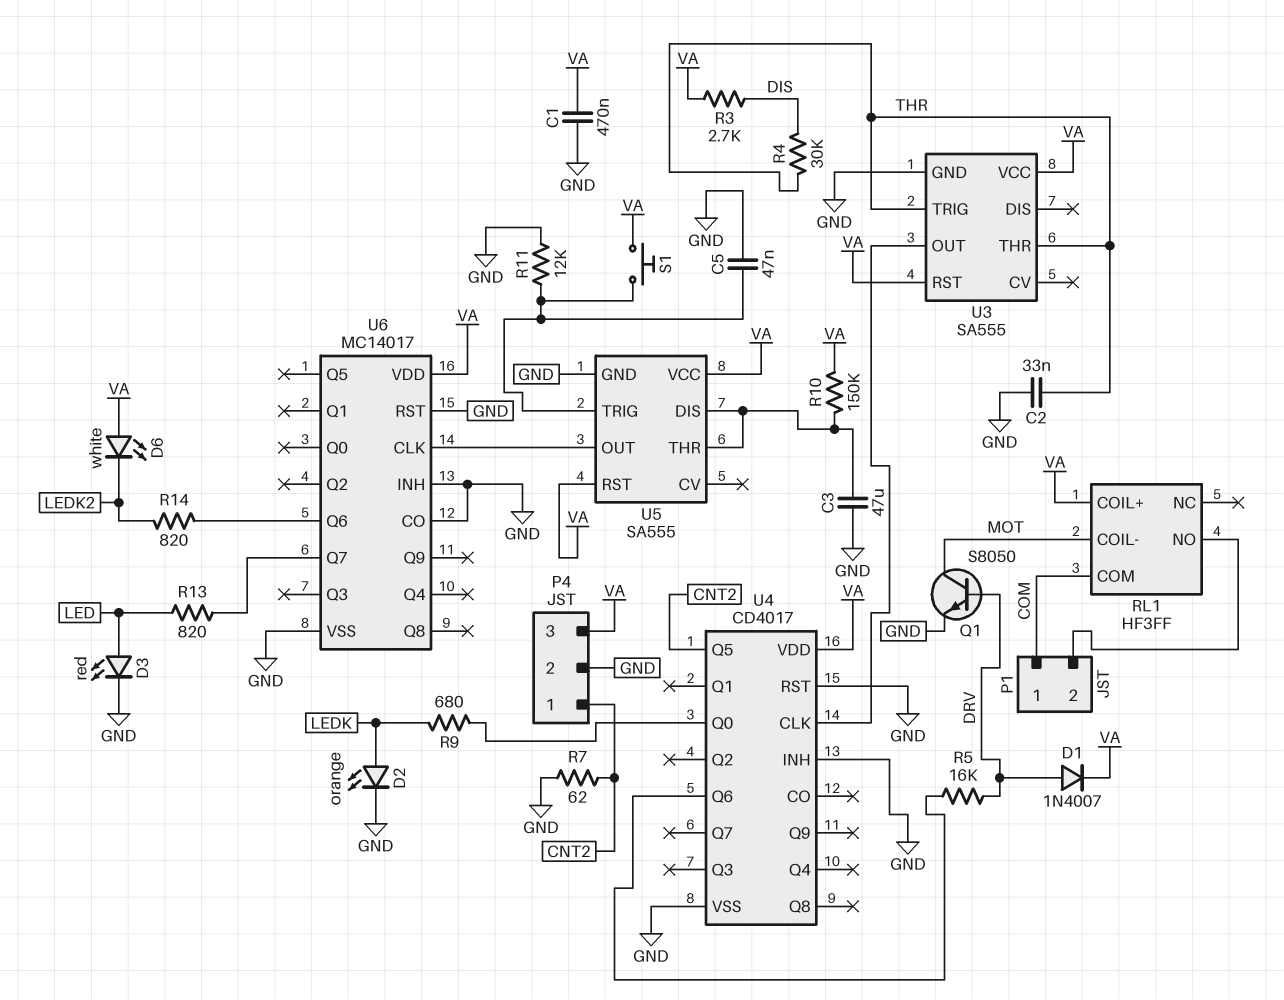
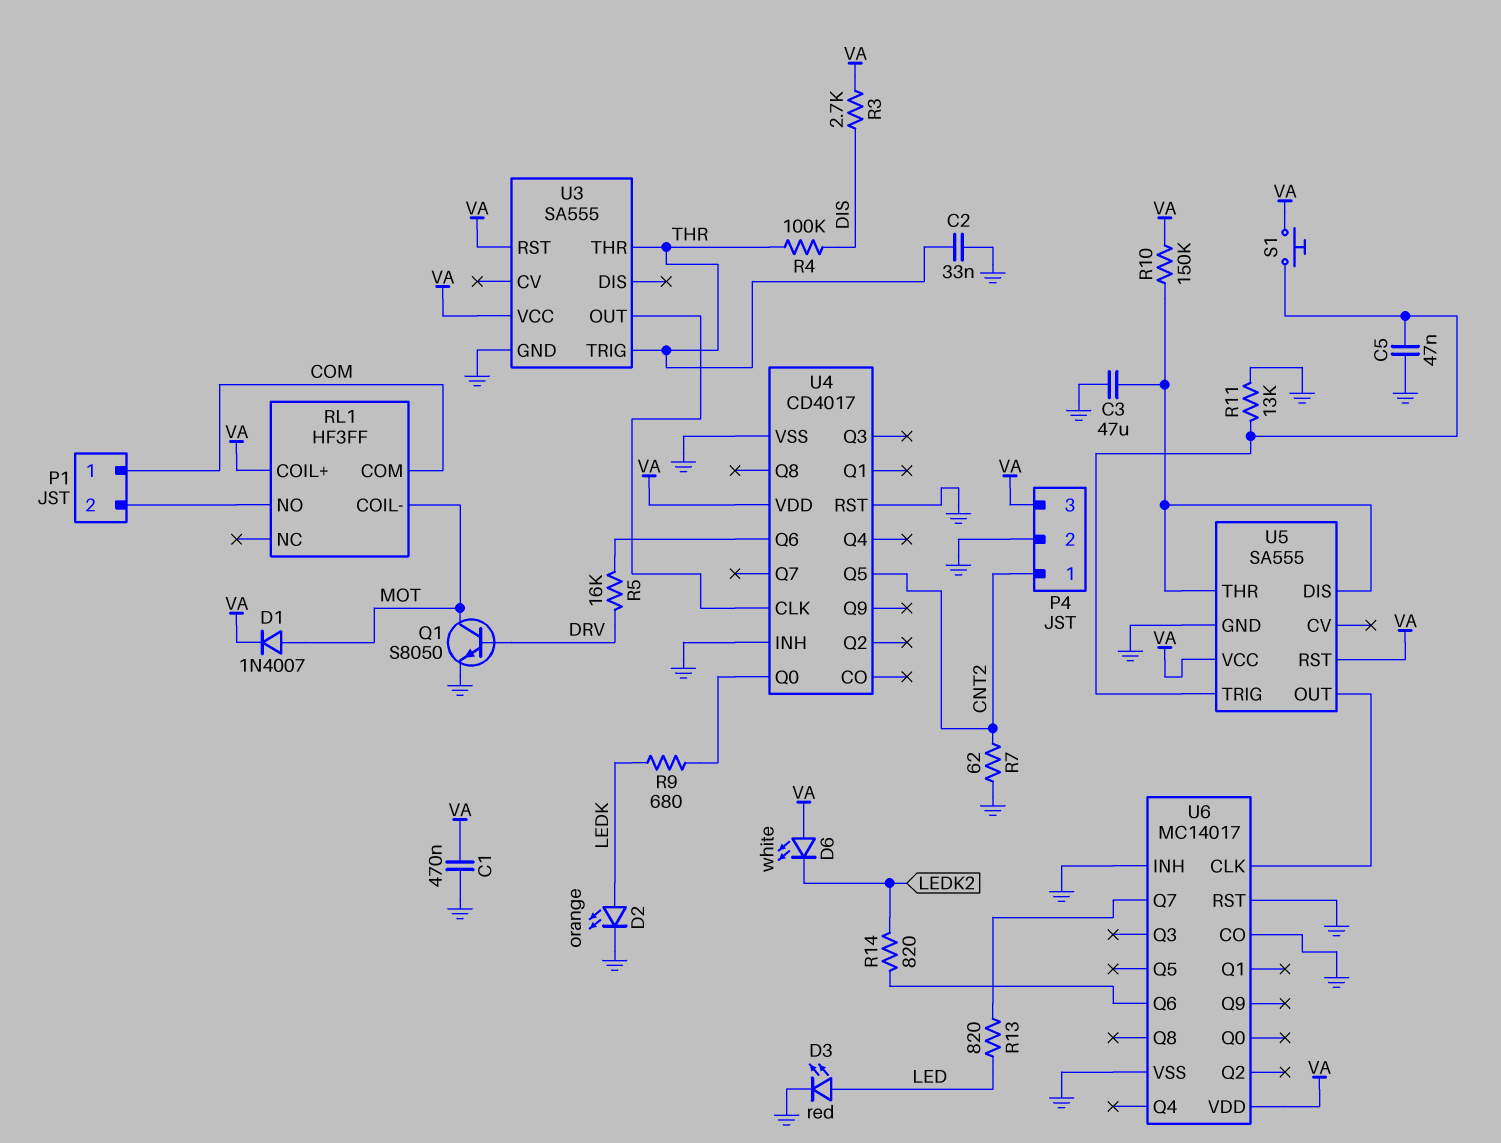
D1: diode 1N4007 (A DRV, K VA) -> diode 1N4007 (A MOT, K VA)
R4: 30k (DIS, THR) -> 100k (DIS, THR)
R11: 12k (GND, U5/TRIG) -> 13k (GND, U5/TRIG)

